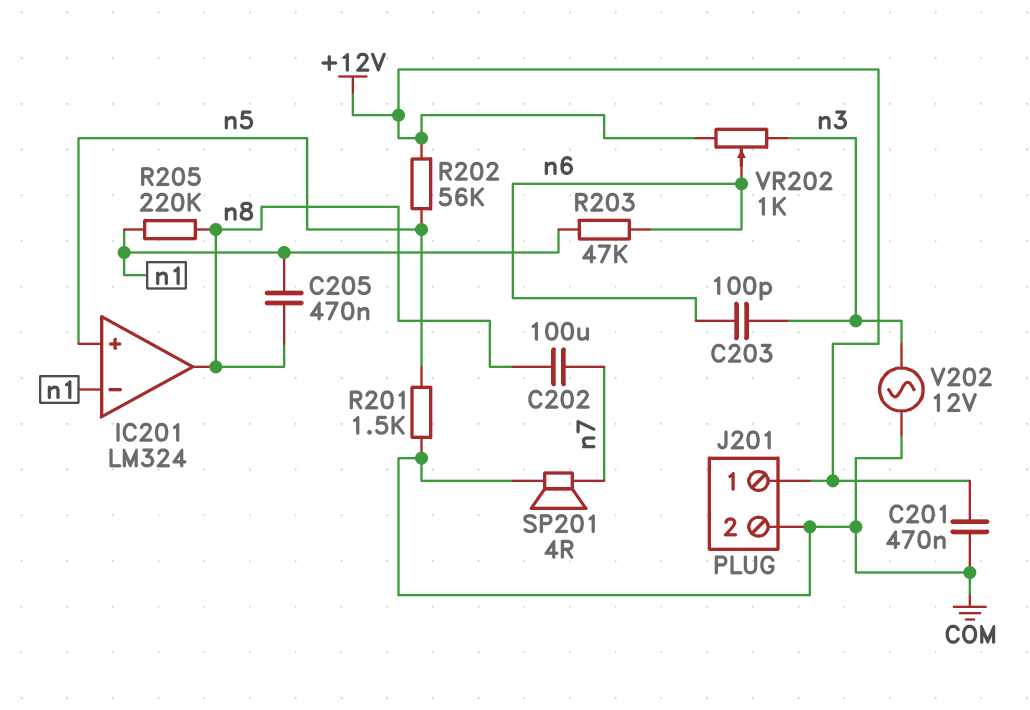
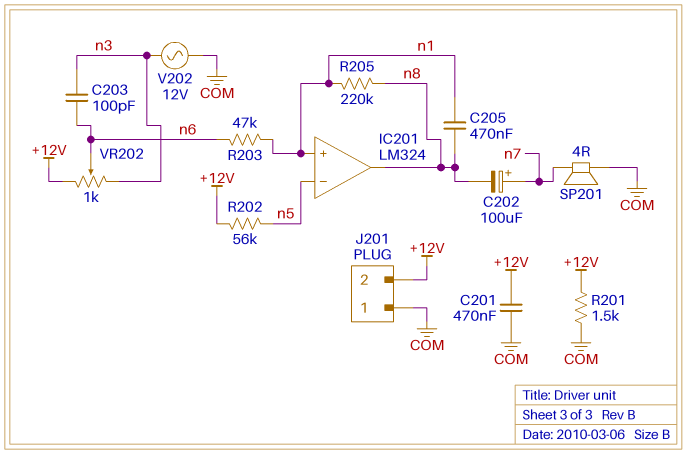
C202: 100uF (n7, n8) -> 100uF (plus n7, minus n8)
IC201 pin in+: n5 -> n1
IC201 pin in-: n1 -> n5
J201 pin 1: +12V -> COM
J201 pin 2: COM -> +12V
R201: 1.5k (COM, n5) -> 1.5k (+12V, COM)

